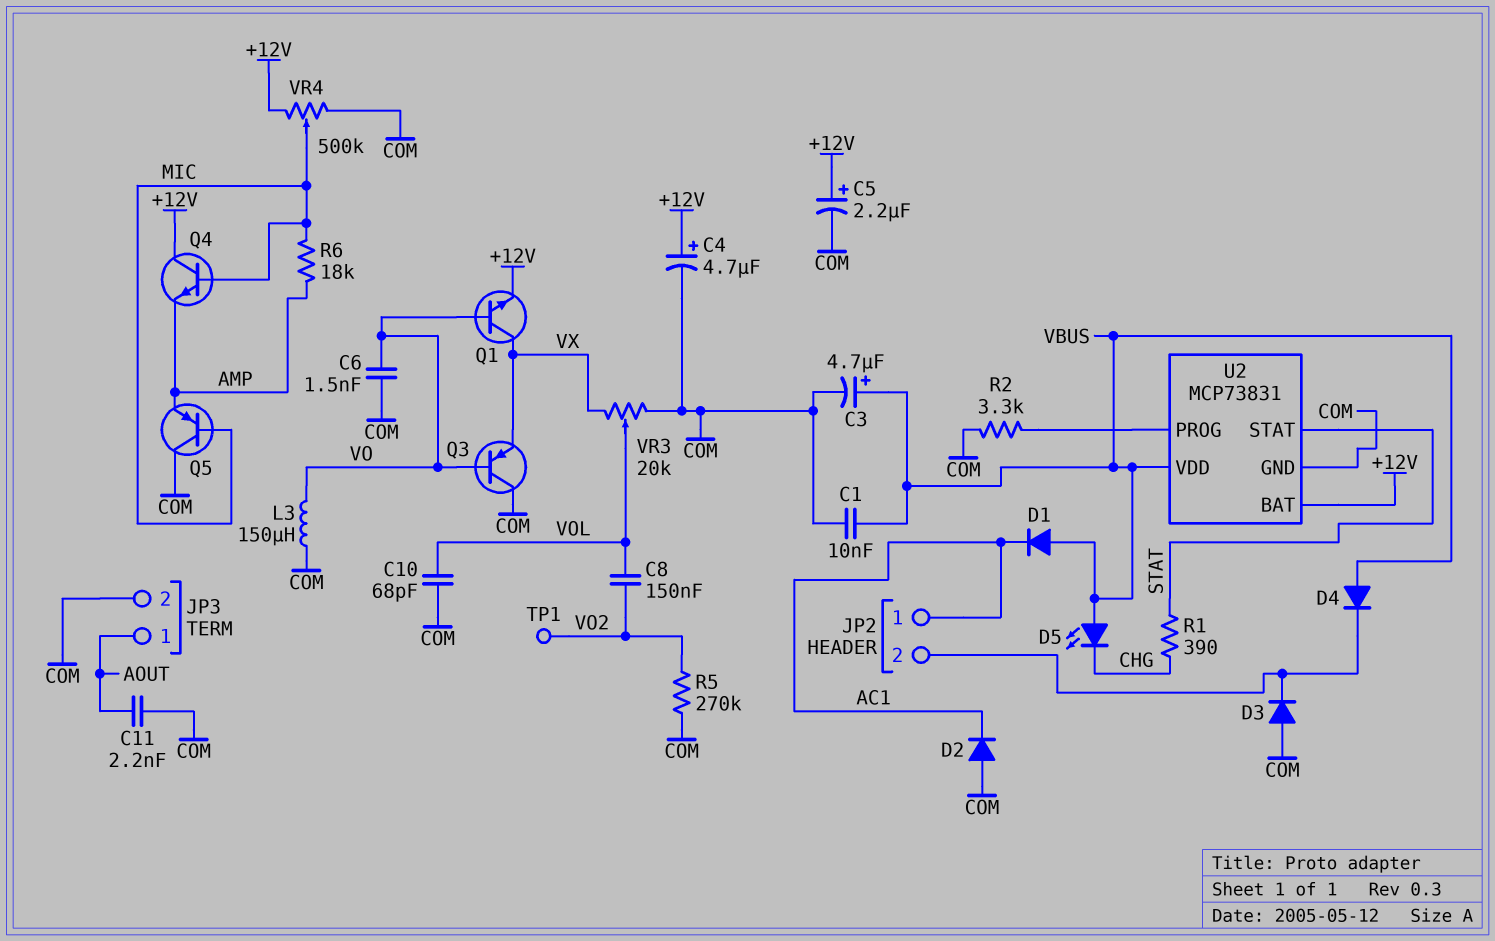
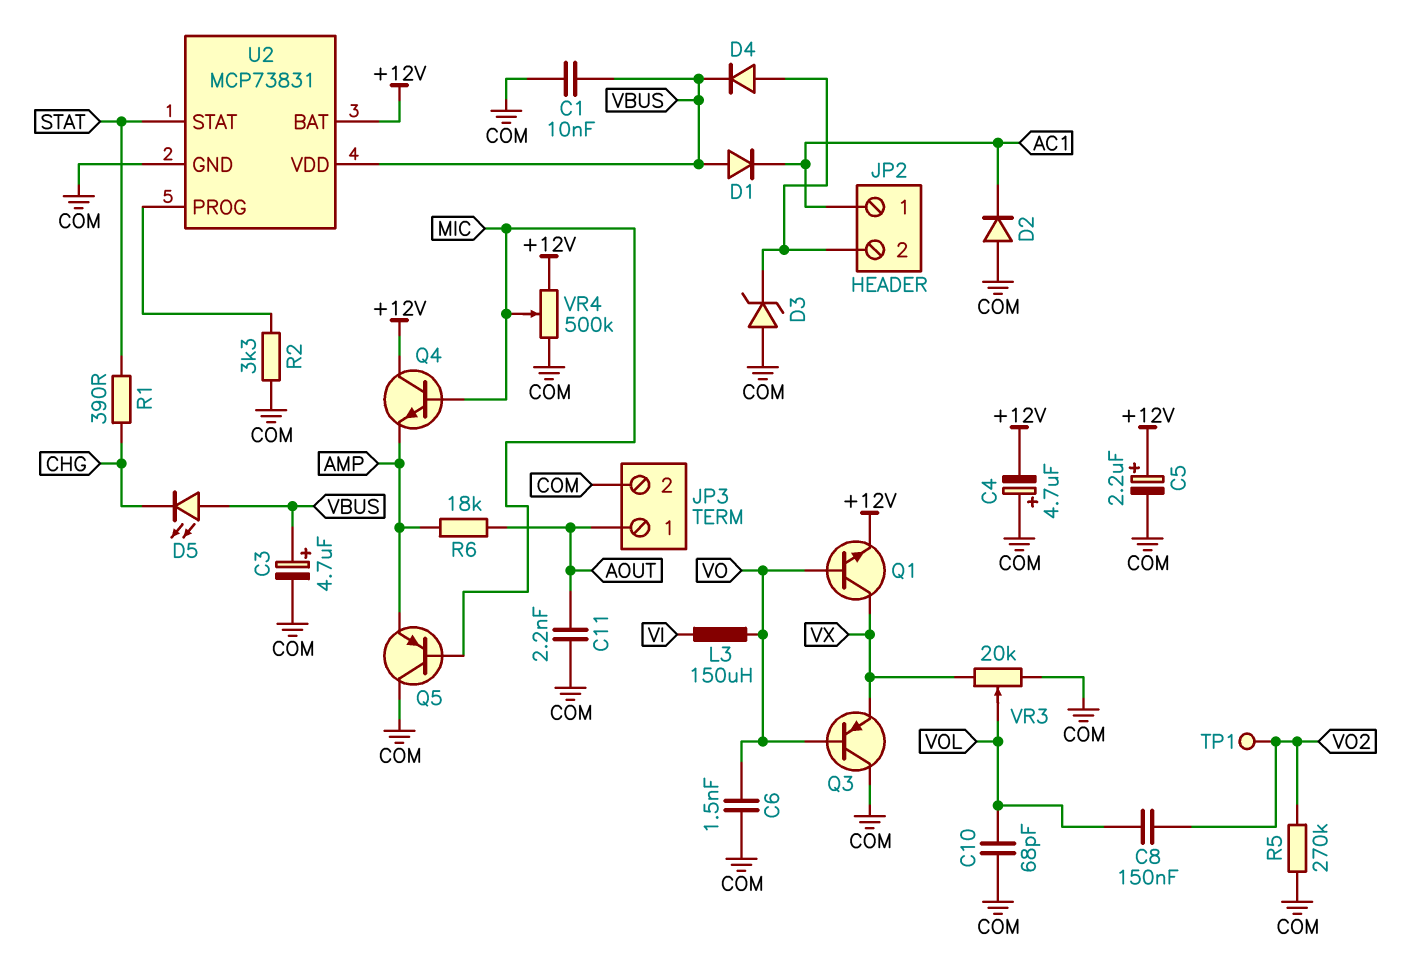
C4: 4.7uF (plus +12V, minus COM) -> 4.7uF (plus COM, minus +12V)
D3: diode (A COM, K JP2/2) -> zener (A COM, K JP2/2)
D4: diode (A VBUS, K JP2/2) -> diode (A JP2/2, K VBUS)
L3: 150uH (COM, VO) -> 150uH (VI, VO)
R6: 18k (AMP, MIC) -> 18k (AMP, AOUT)

